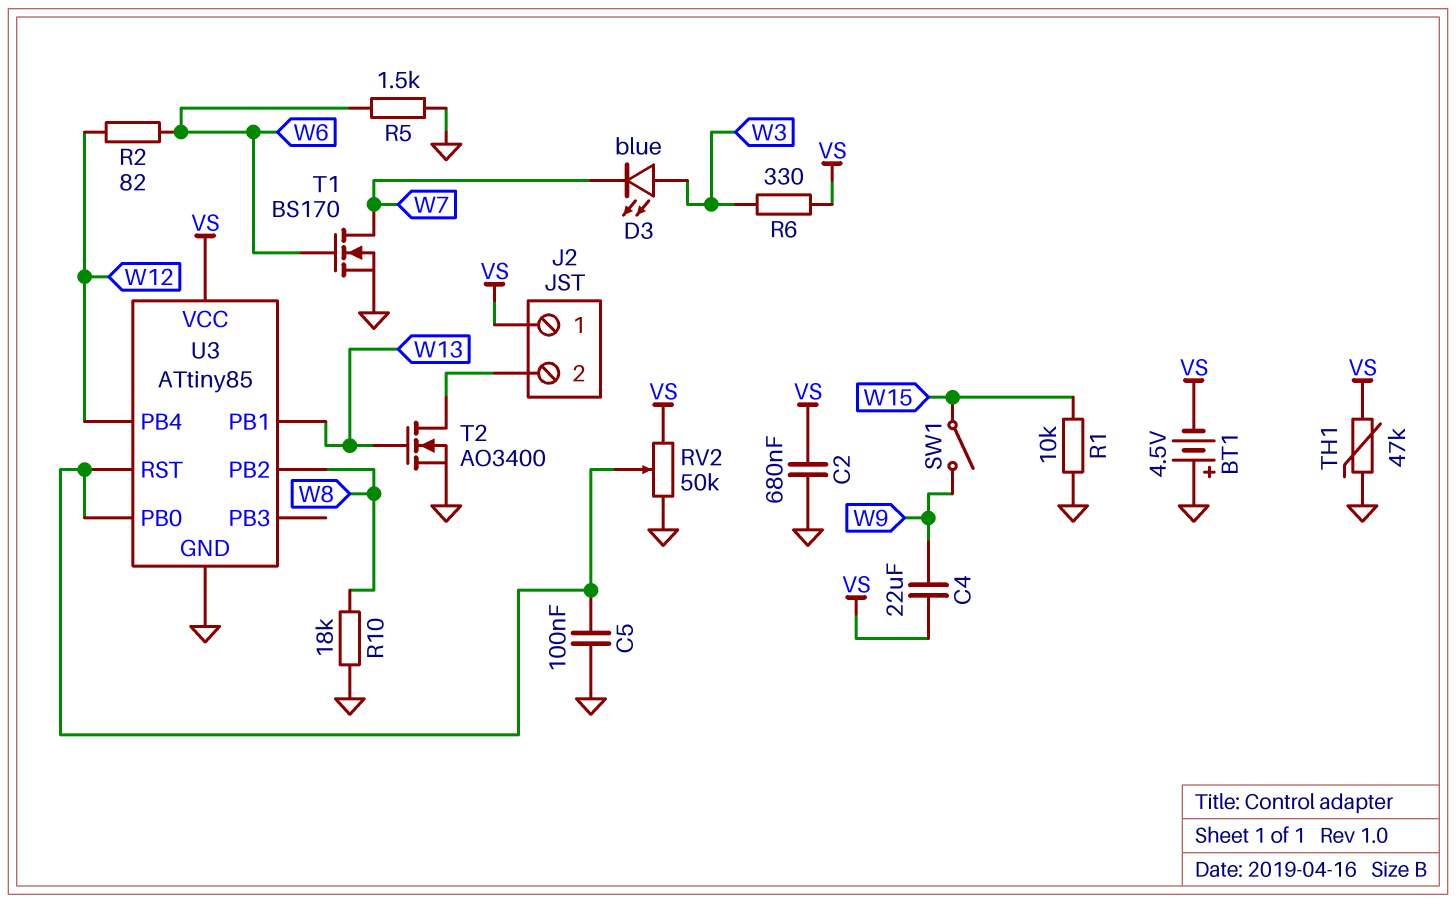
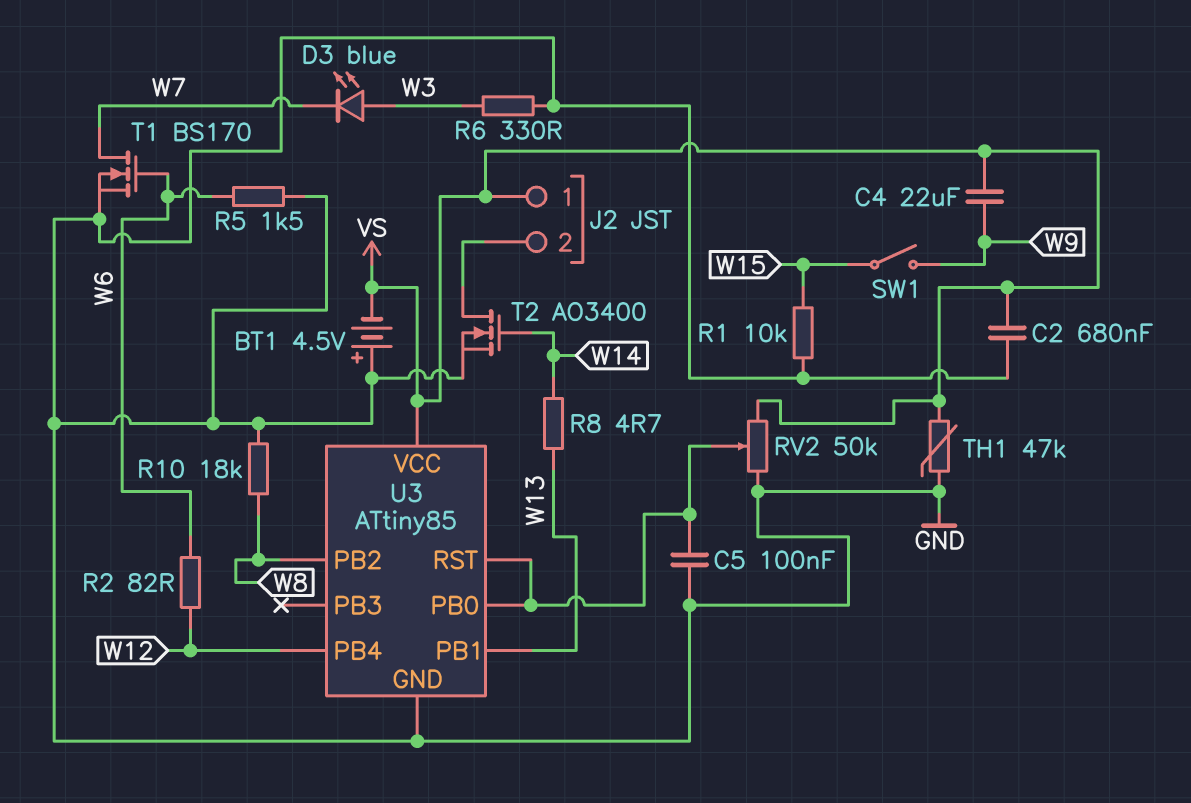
R6: 330 (VS, W3) -> 330 (GND, W3)
R8: none -> 4.7 (W13, W14)
T2: NMOS AO3400 (G W13, D J2/2, S GND) -> NMOS AO3400 (G W14, D J2/2, S GND)

